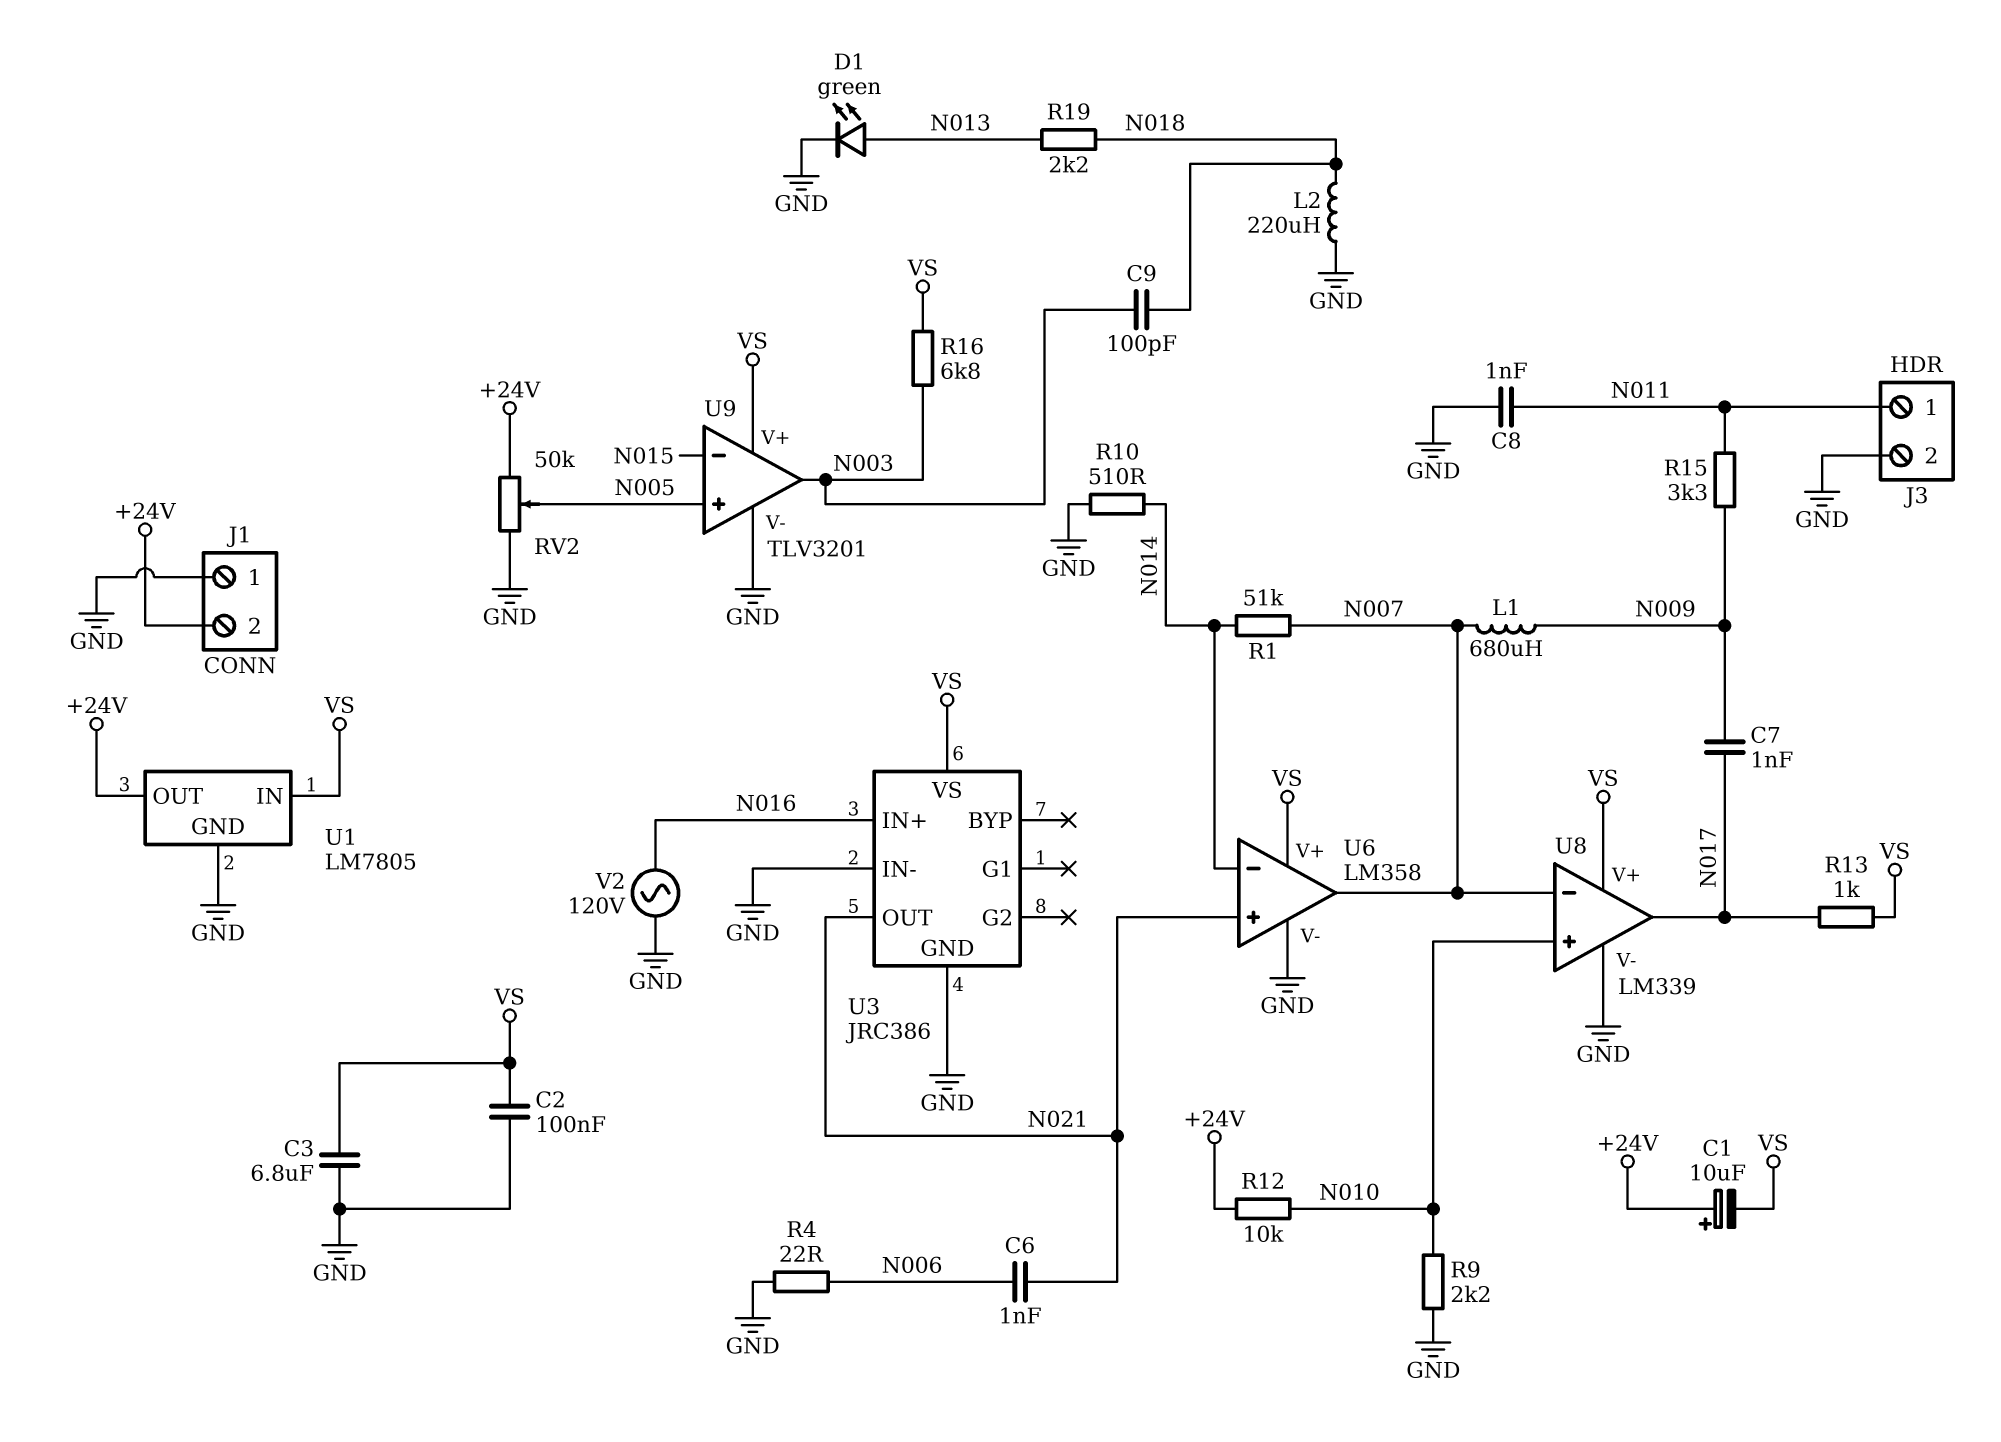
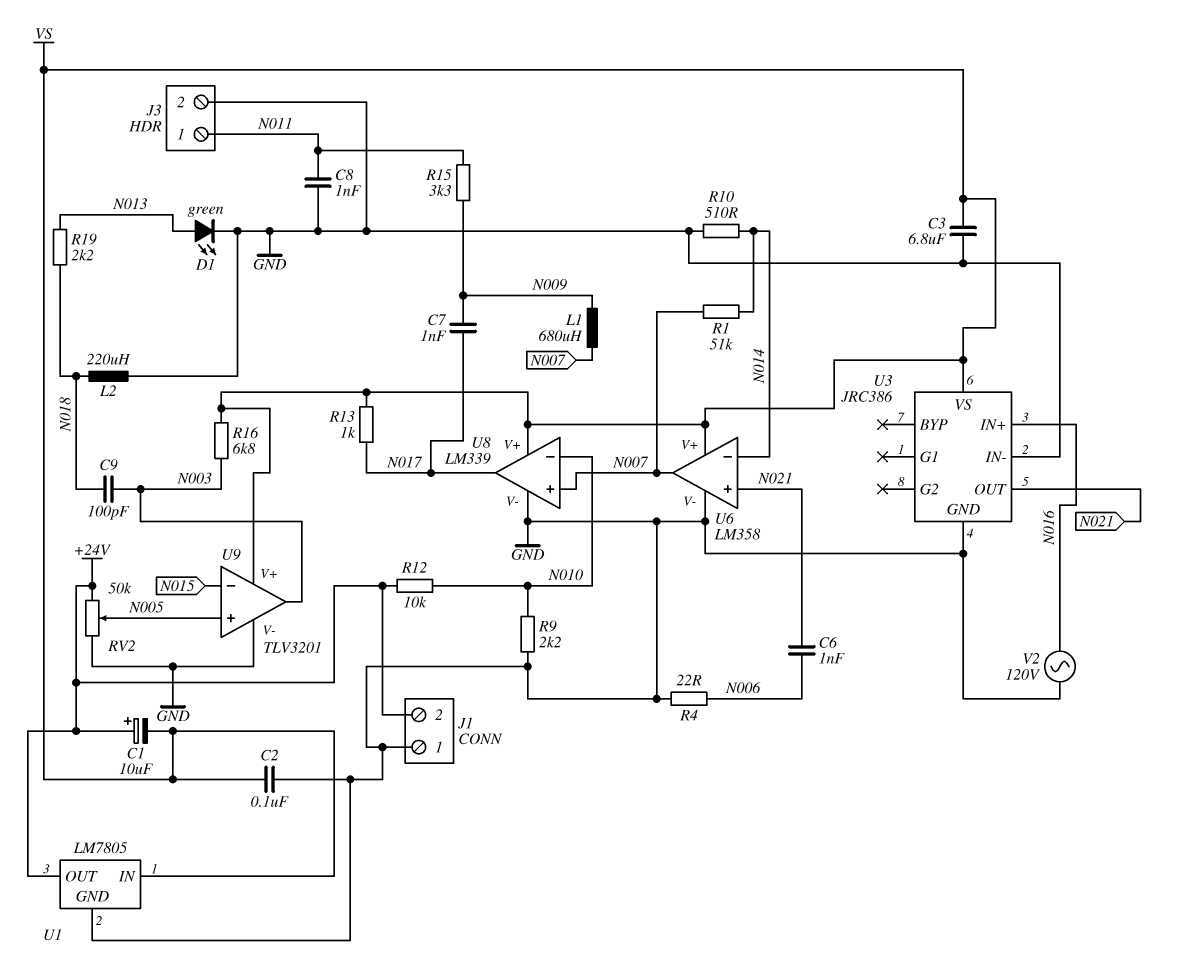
U8 pin in+: N010 -> N007
U8 pin in-: N007 -> N010

